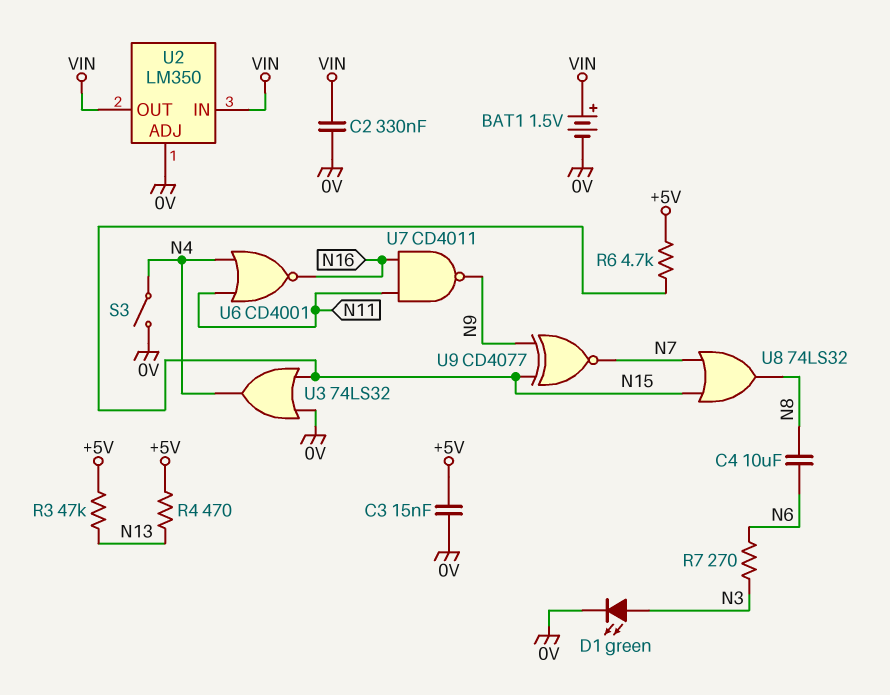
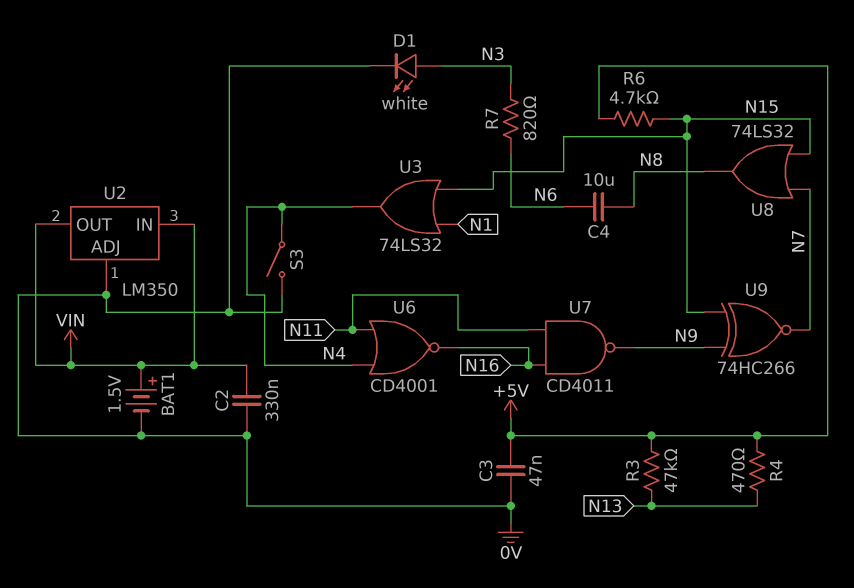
C3: 15nF (+5V, 0V) -> 47nF (+5V, 0V)
D1: LED green (A N3, K 0V) -> LED white (A N3, K 0V)
R7: 270 (N3, N6) -> 820 (N3, N6)
U3: OR 74LS32 (in 0V, in N15, out N4) -> OR 74LS32 (in N1, in N15, out N4)
U9: XNOR CD4077 (in N9, in N15, out N7) -> XNOR 74HC266 (in N9, in N15, out N7)

